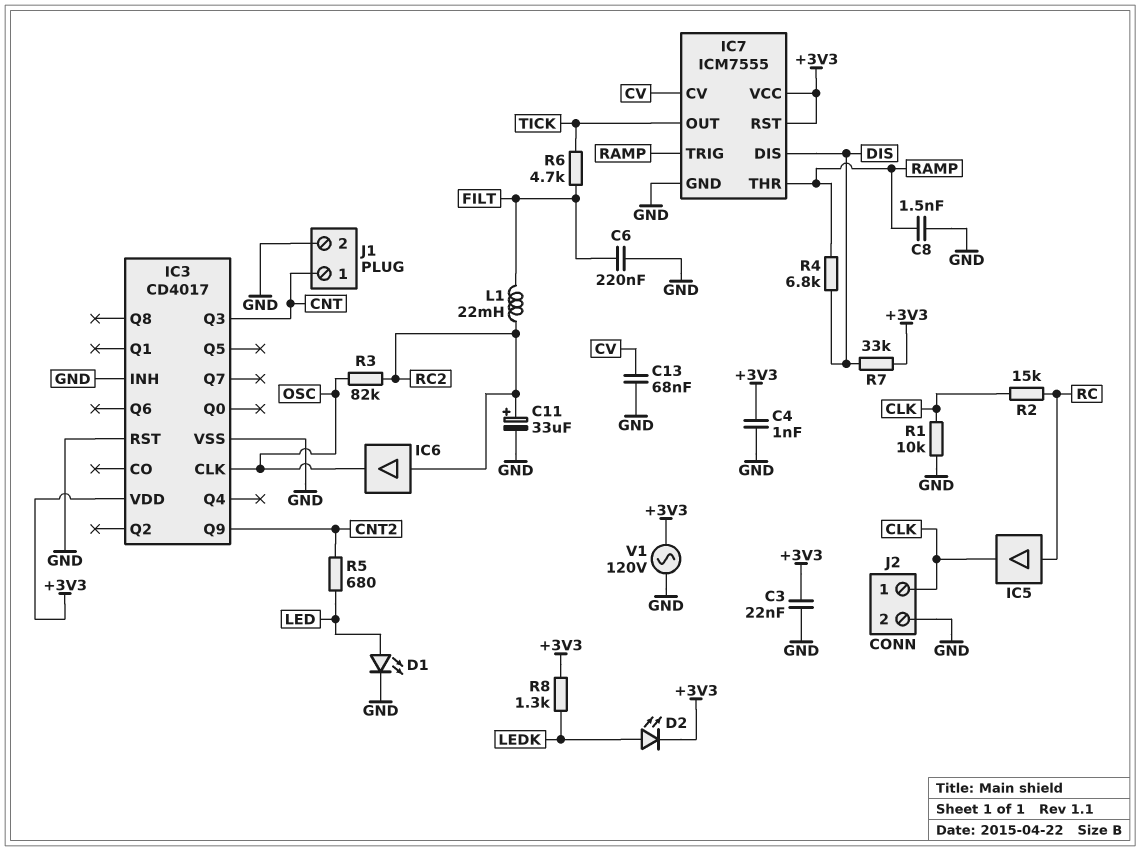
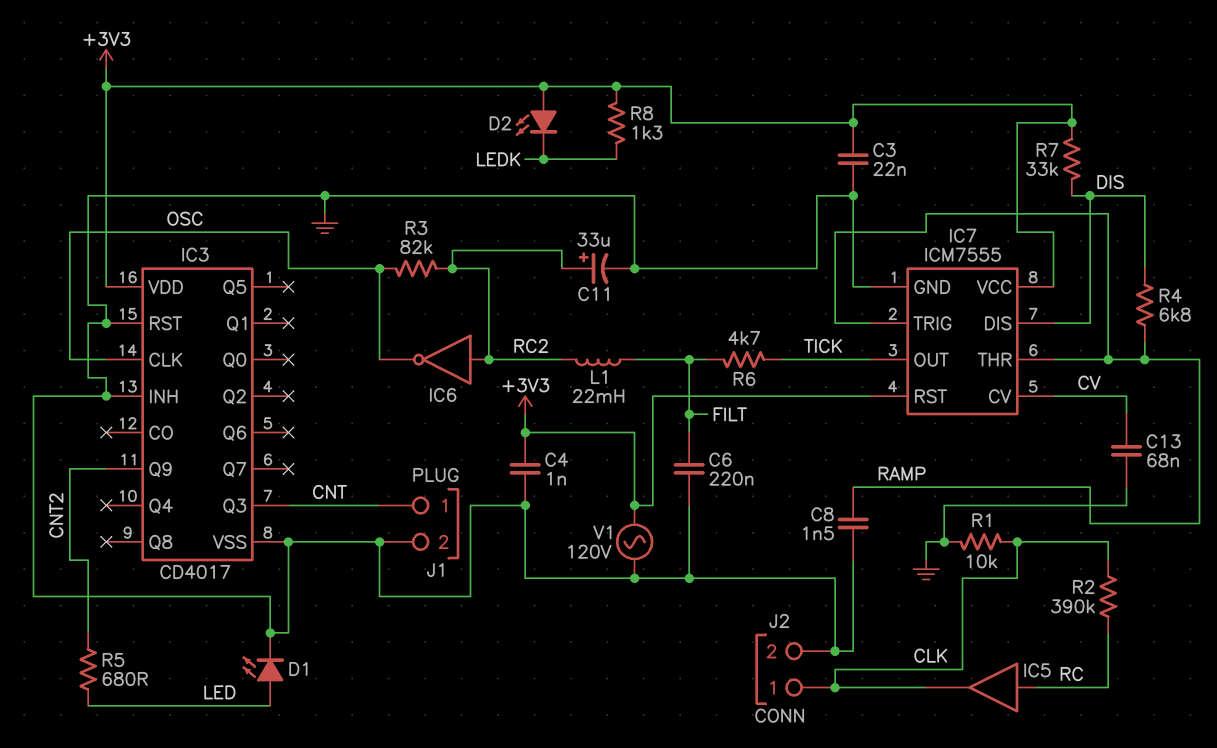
D2: LED (A LEDK, K +3V3) -> LED (A +3V3, K LEDK)
IC6: buffer (in RC2, out OSC) -> NOT (in RC2, out OSC)
R2: 15k (CLK, RC) -> 390k (CLK, RC)

